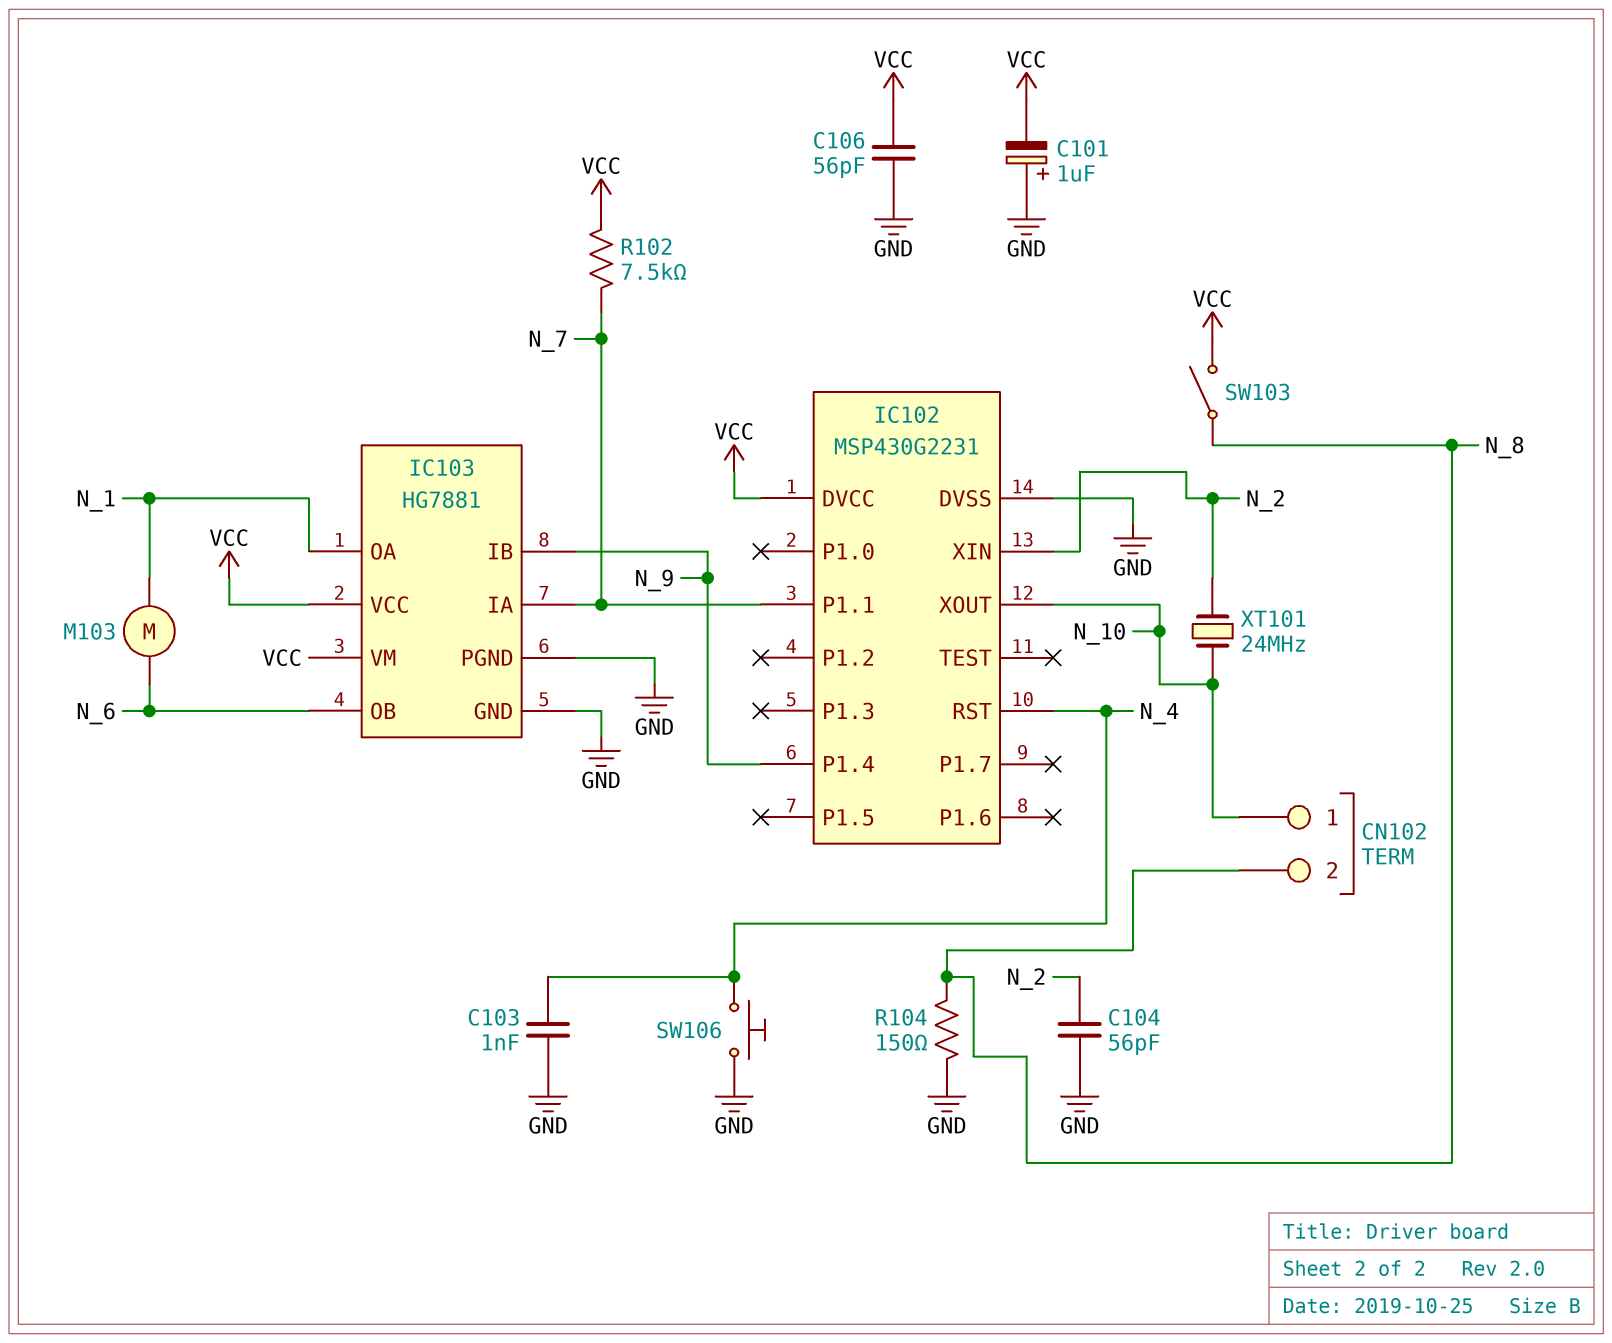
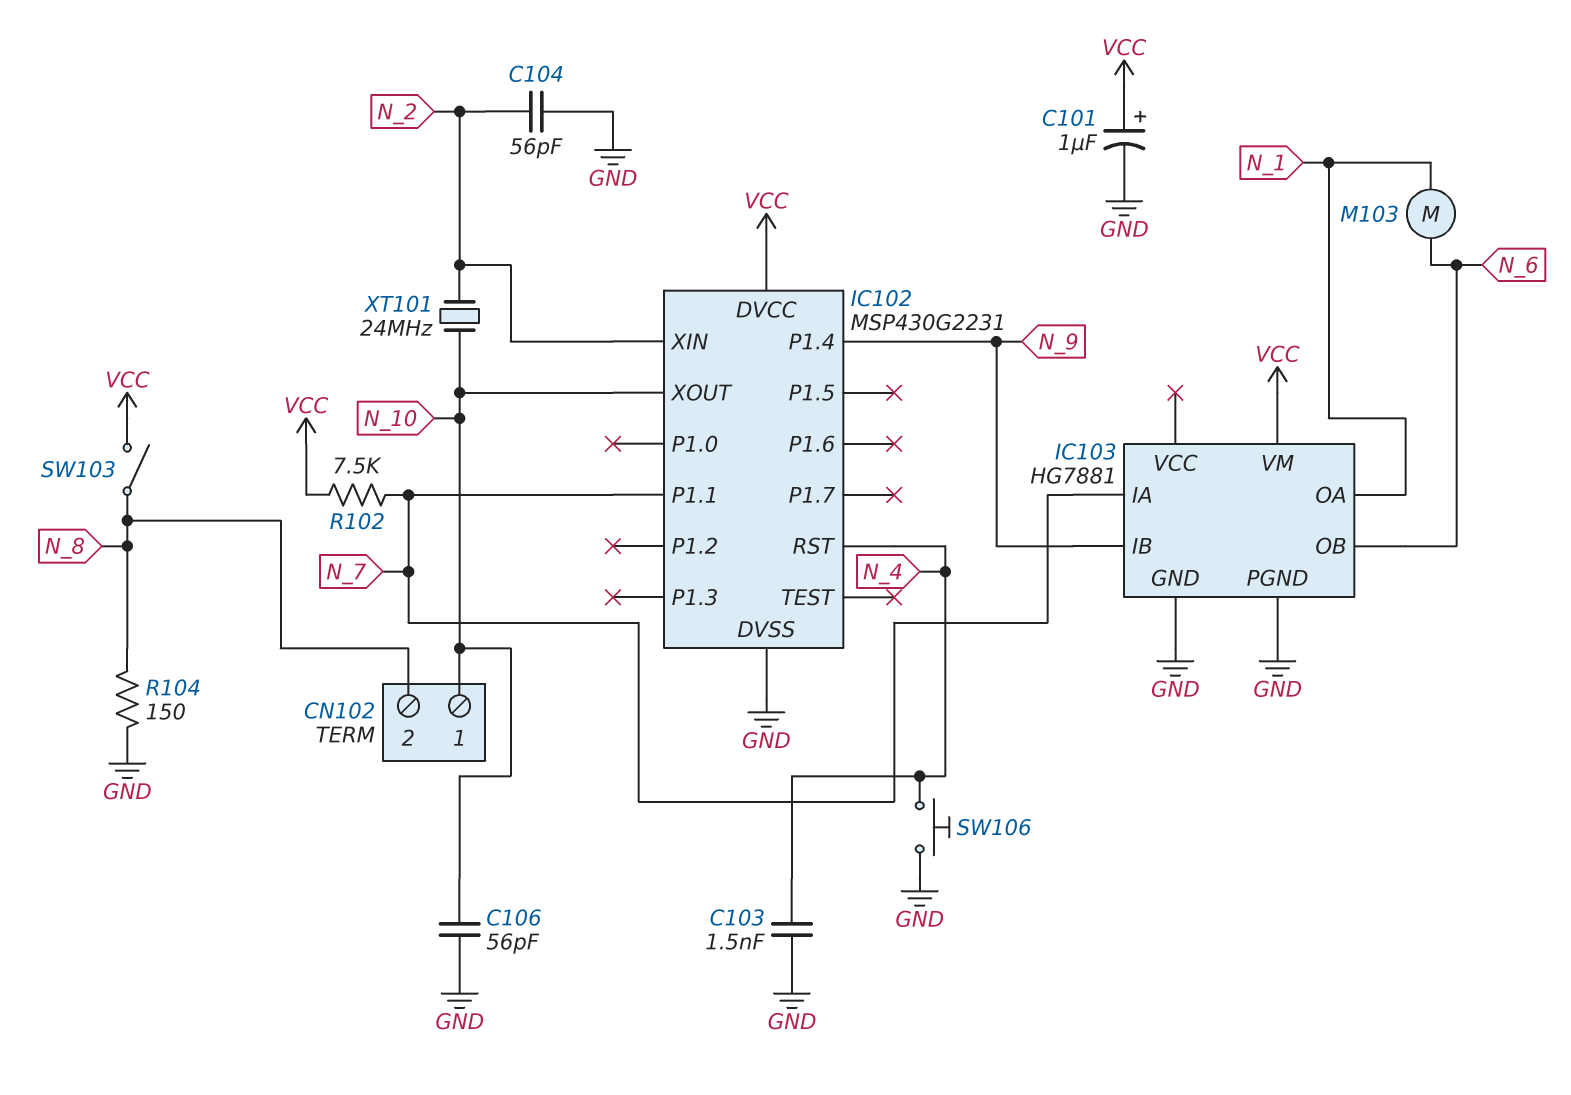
C101: 1uF (plus GND, minus VCC) -> 1uF (plus VCC, minus GND)
C103: 1nF (GND, N_4) -> 1.5nF (GND, N_4)
C106: 56pF (GND, VCC) -> 56pF (GND, N_10)
IC103 pin VCC: VCC -> none

